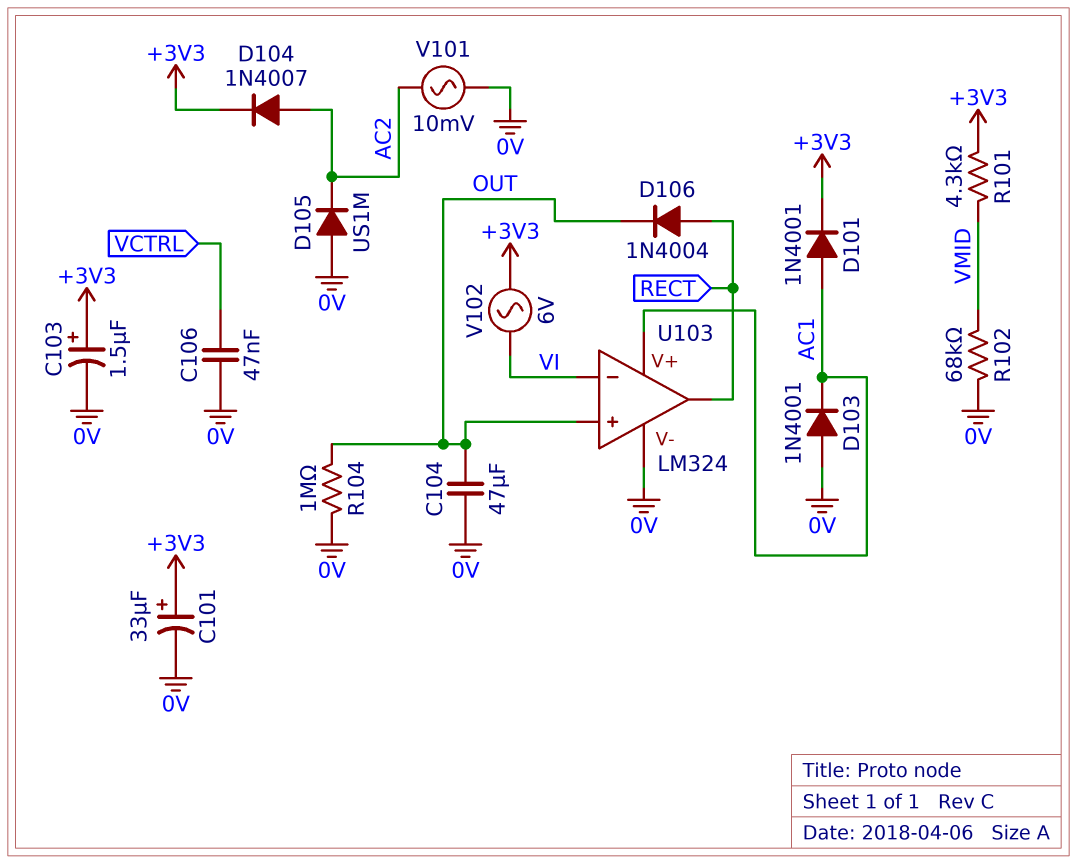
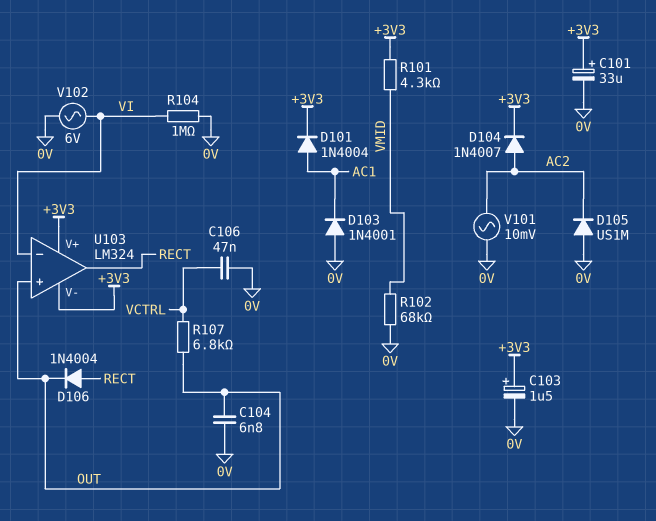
C104: 47uF (0V, OUT) -> 6.8nF (0V, OUT)
D101: diode 1N4001 (A AC1, K +3V3) -> diode 1N4004 (A AC1, K +3V3)
R104: 1M (0V, OUT) -> 1M (0V, VI)
R107: none -> 6.8k (OUT, VCTRL)
U103 pin V+: AC1 -> +3V3
U103 pin V-: 0V -> +3V3
V102: AC 6V (+3V3, VI) -> AC 6V (0V, VI)

